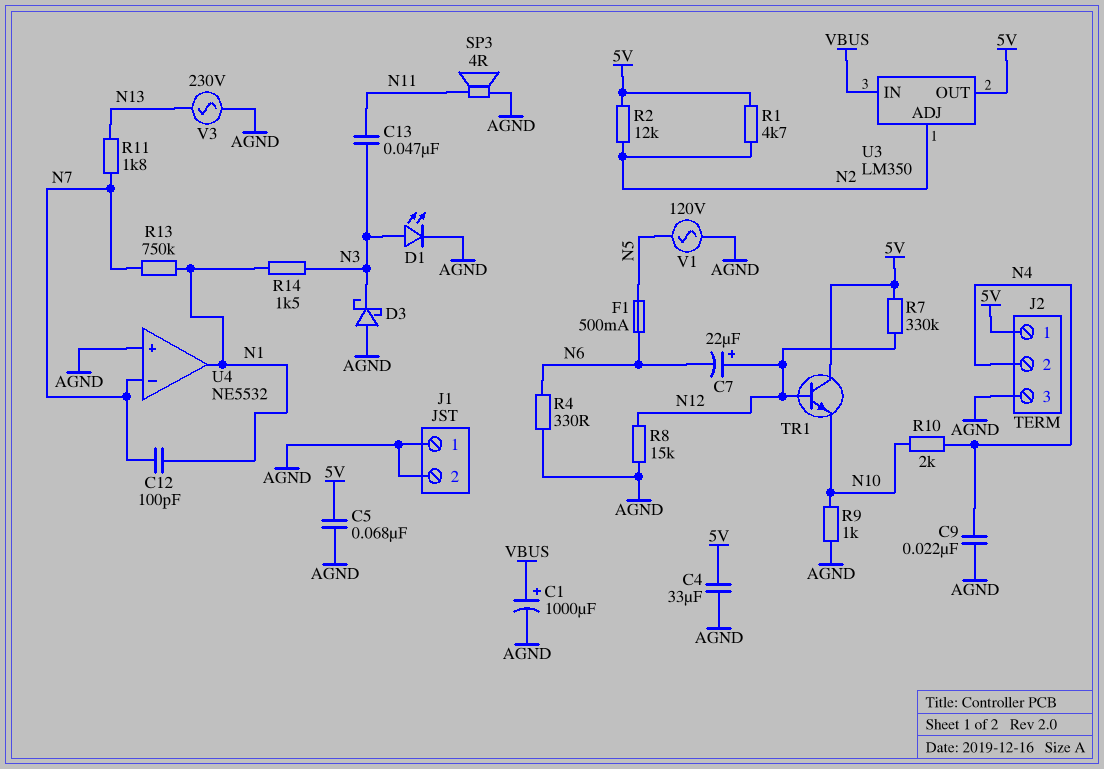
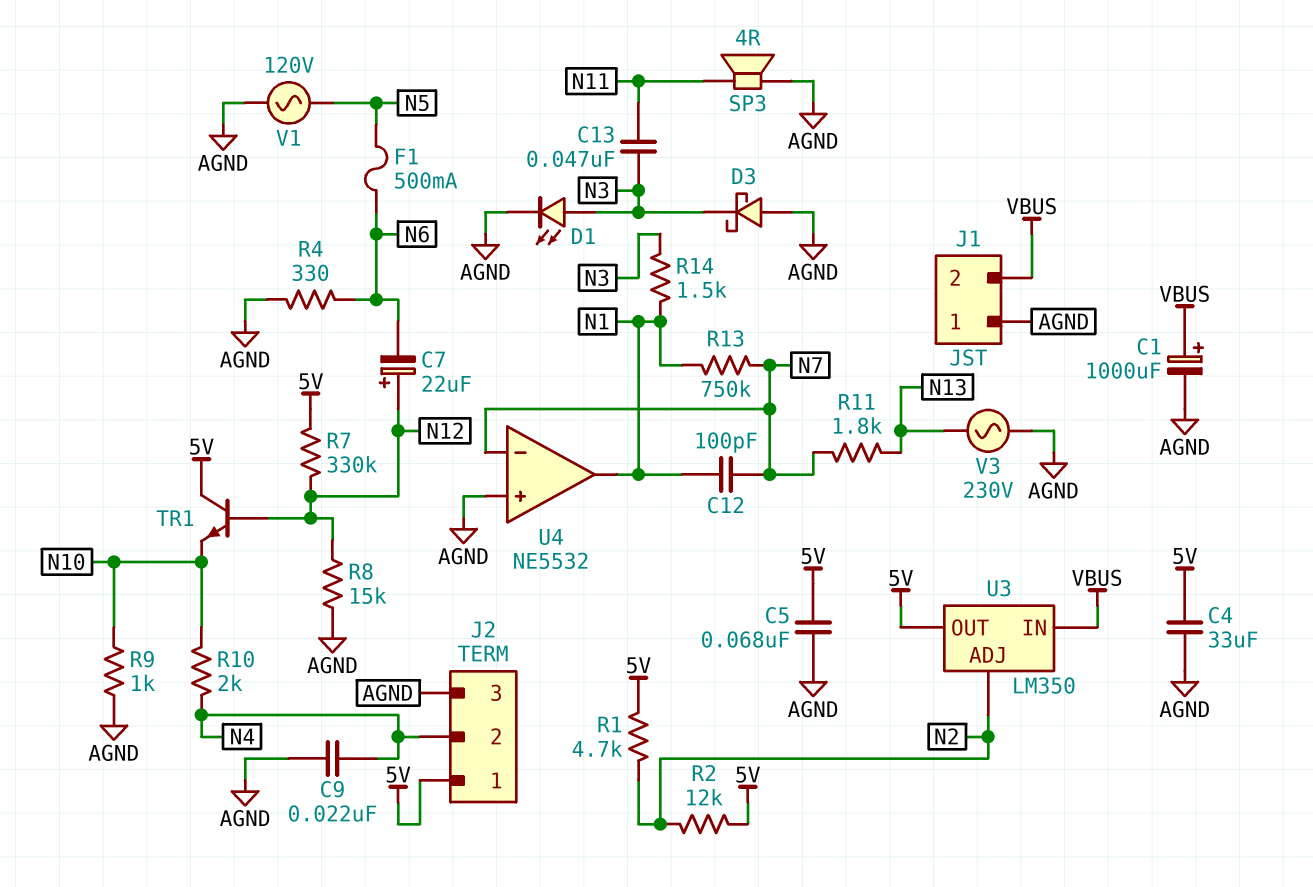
J1 pin 2: AGND -> VBUS

